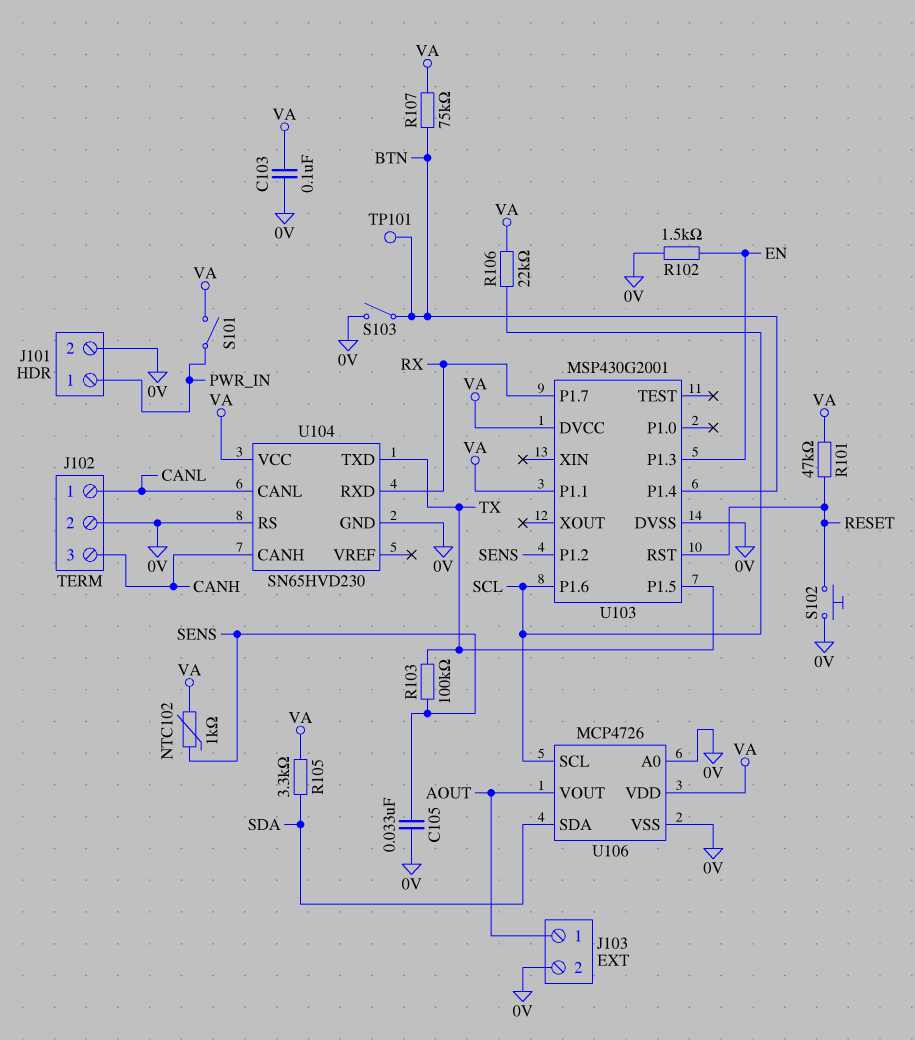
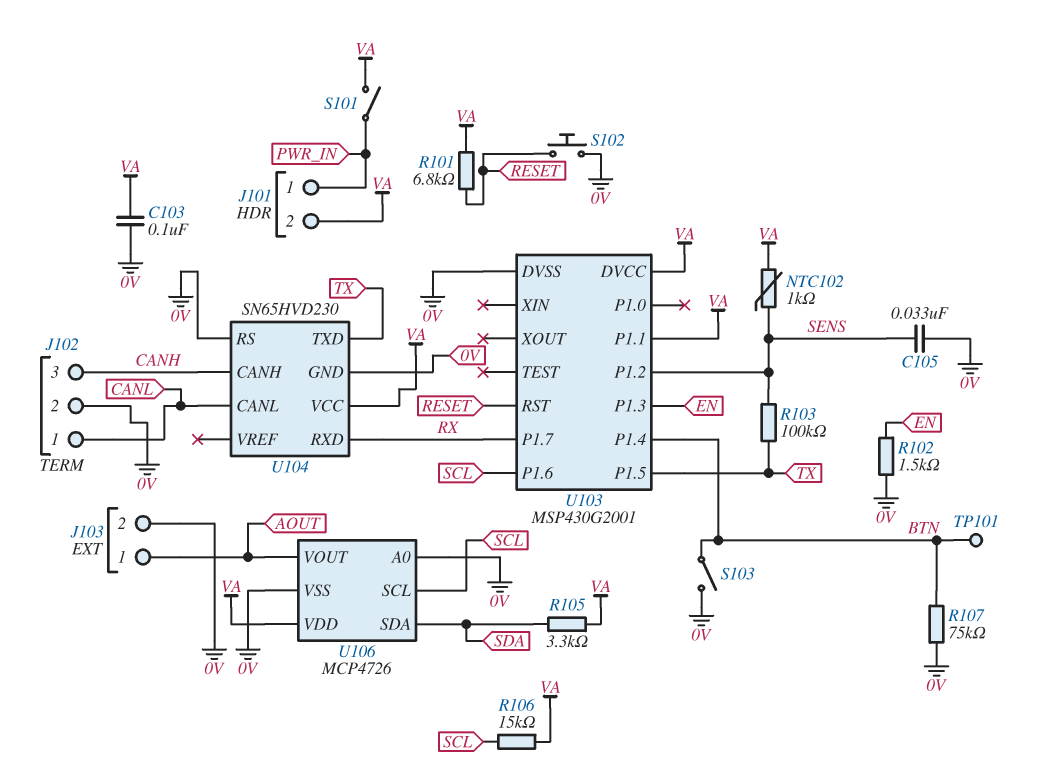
J101 pin 2: 0V -> VA
R101: 47k (RESET, VA) -> 6.8k (RESET, VA)
R106: 22k (SCL, VA) -> 15k (SCL, VA)
R107: 75k (BTN, VA) -> 75k (0V, BTN)

